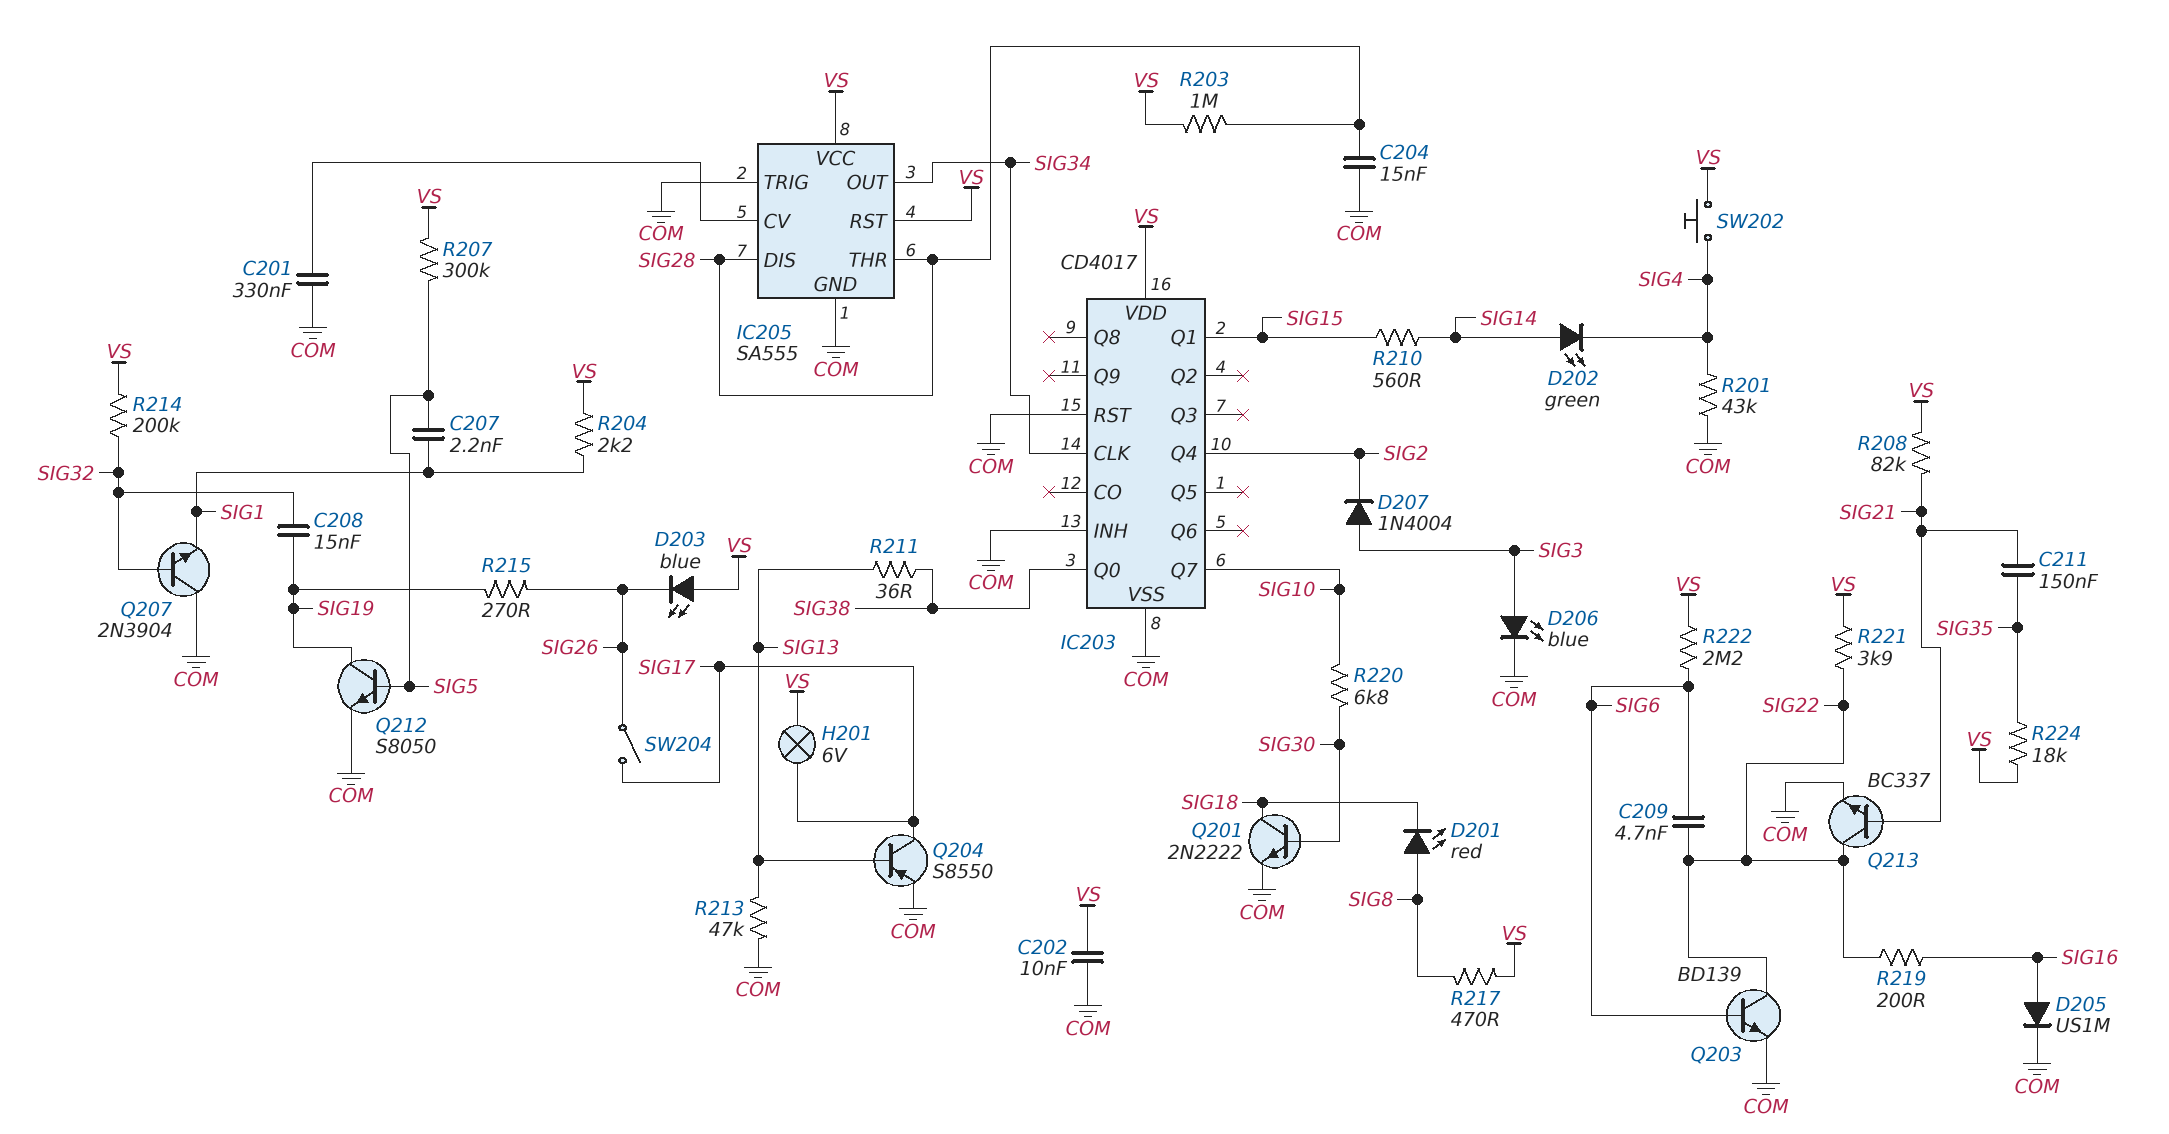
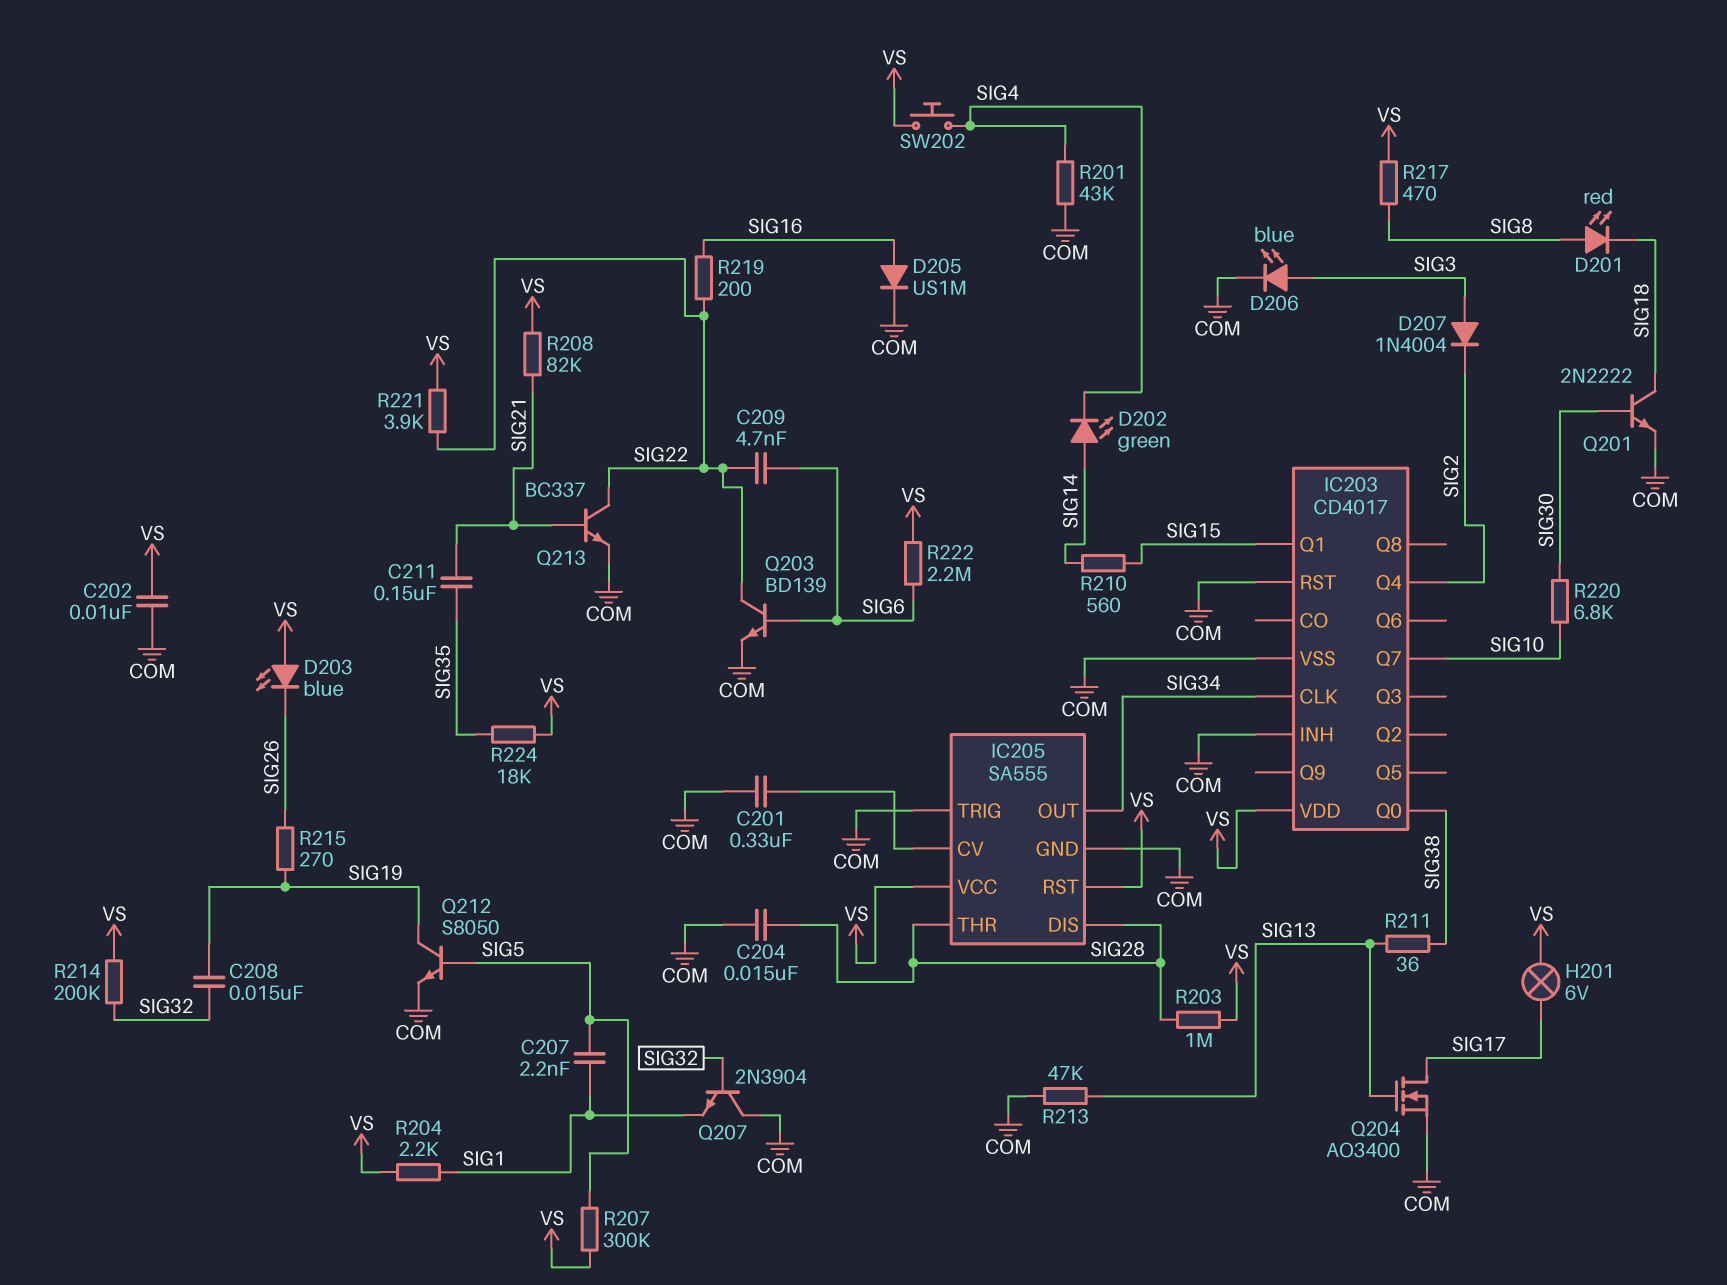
Q204: PNP S8550 (B SIG13, C SIG17, E COM) -> NMOS AO3400 (G SIG13, D SIG17, S COM)
SW204: switch (SIG17, SIG26) -> none

